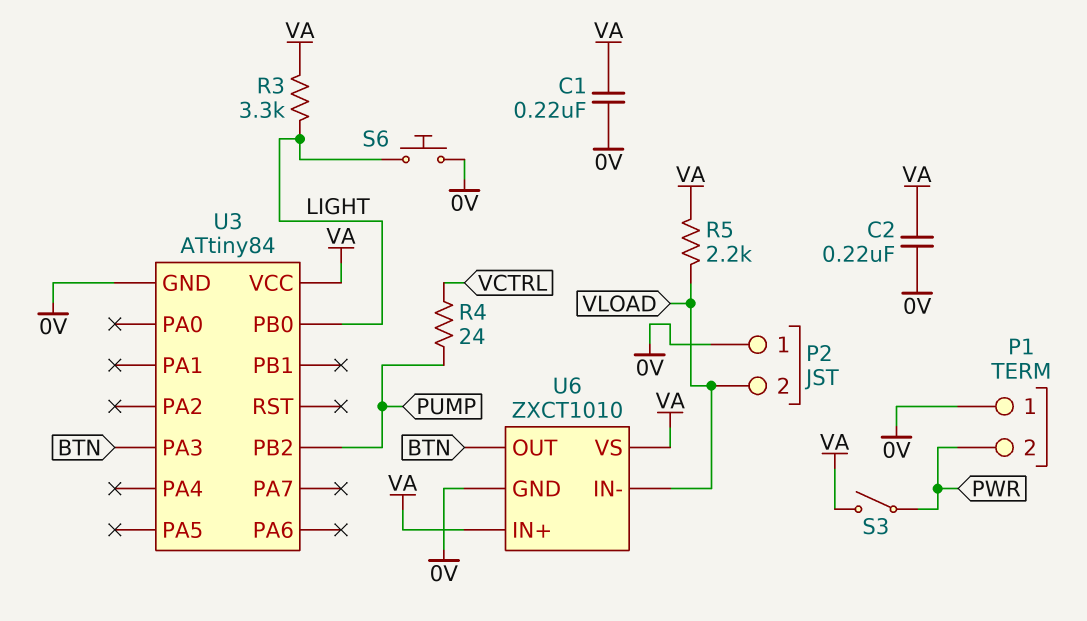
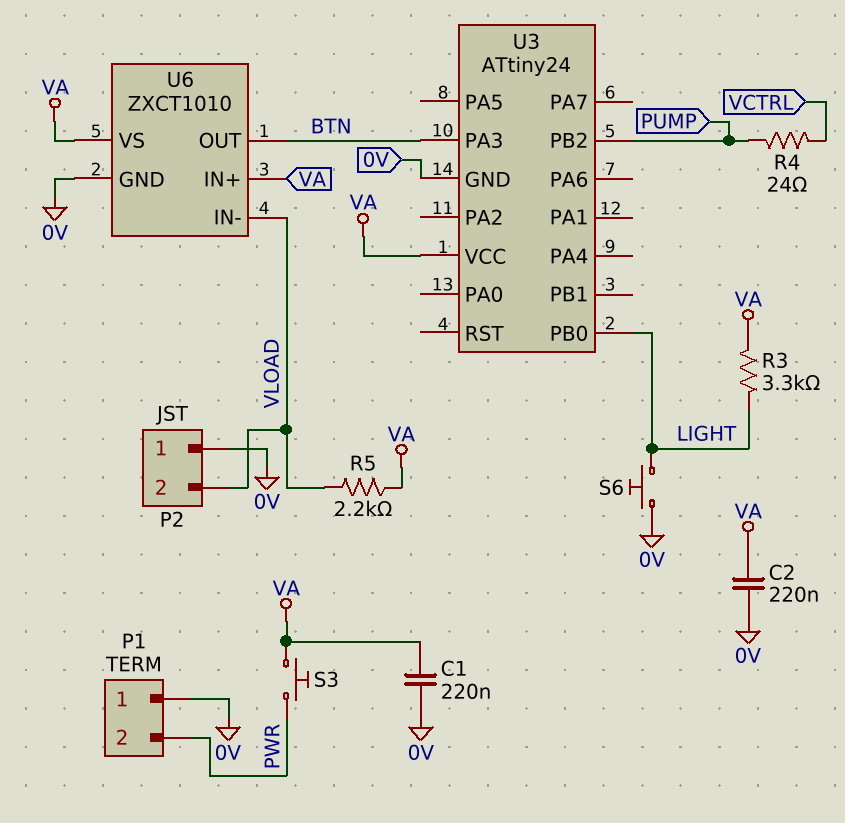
S3: switch (PWR, VA) -> button (PWR, VA)
U3: ATtiny84 -> ATtiny24

